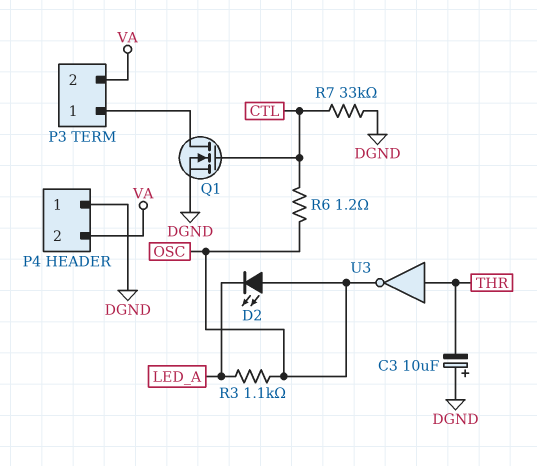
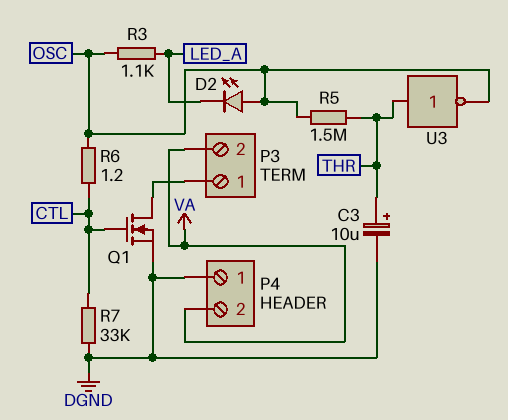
C3: 10uF (plus DGND, minus THR) -> 10uF (plus THR, minus DGND)
R5: none -> 1.5M (OSC, THR)

